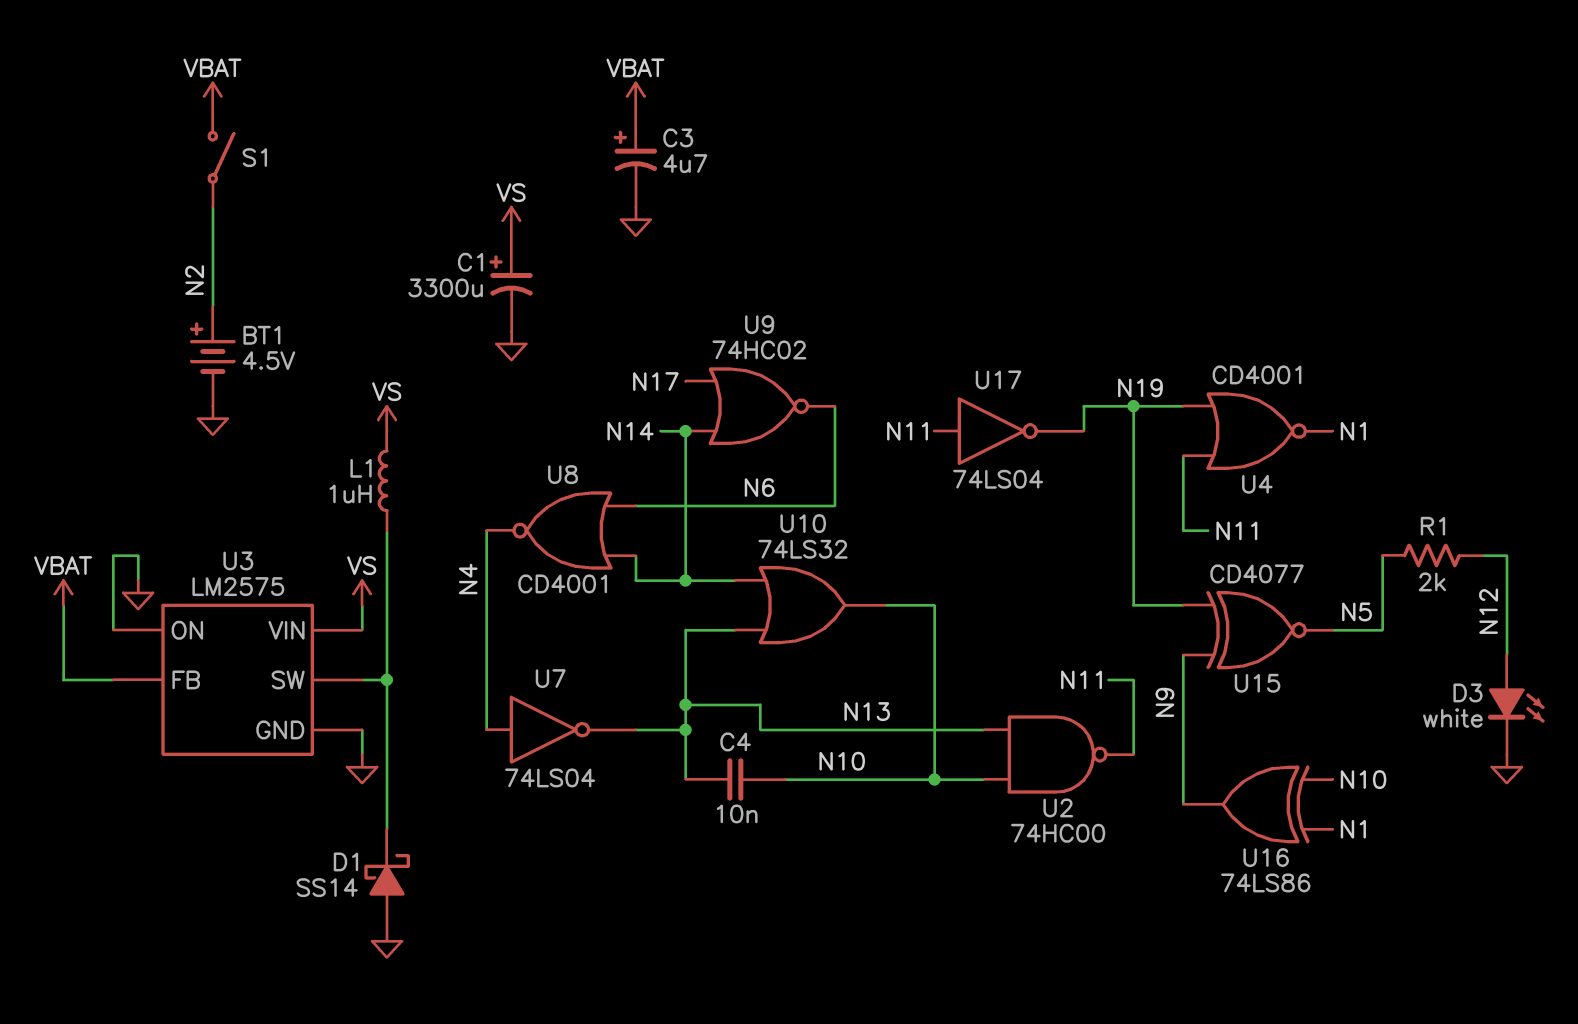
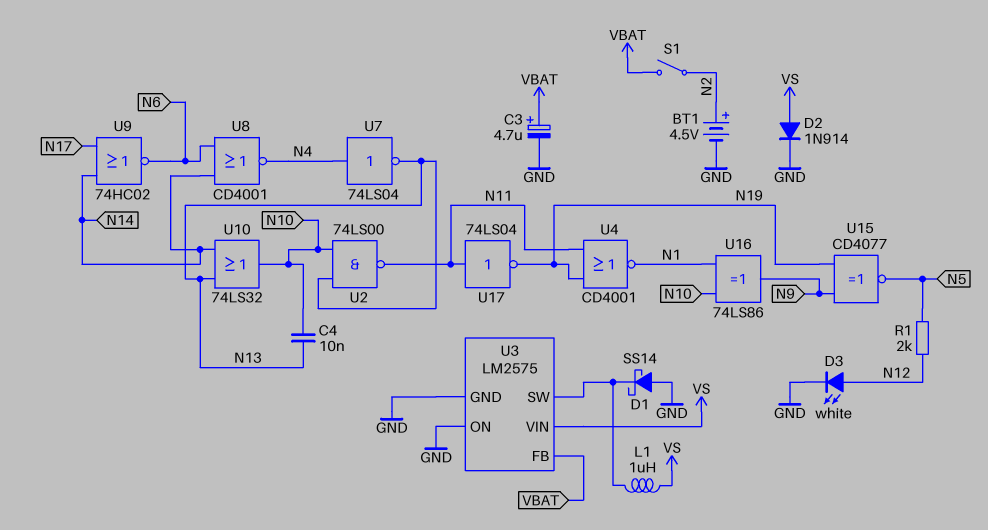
C1: 3300uF (plus VS, minus GND) -> none
D2: none -> diode 1N914 (A VS, K GND)
U2: NAND 74HC00 (in N10, in N13, out N11) -> NAND 74LS00 (in N10, in N13, out N11)

